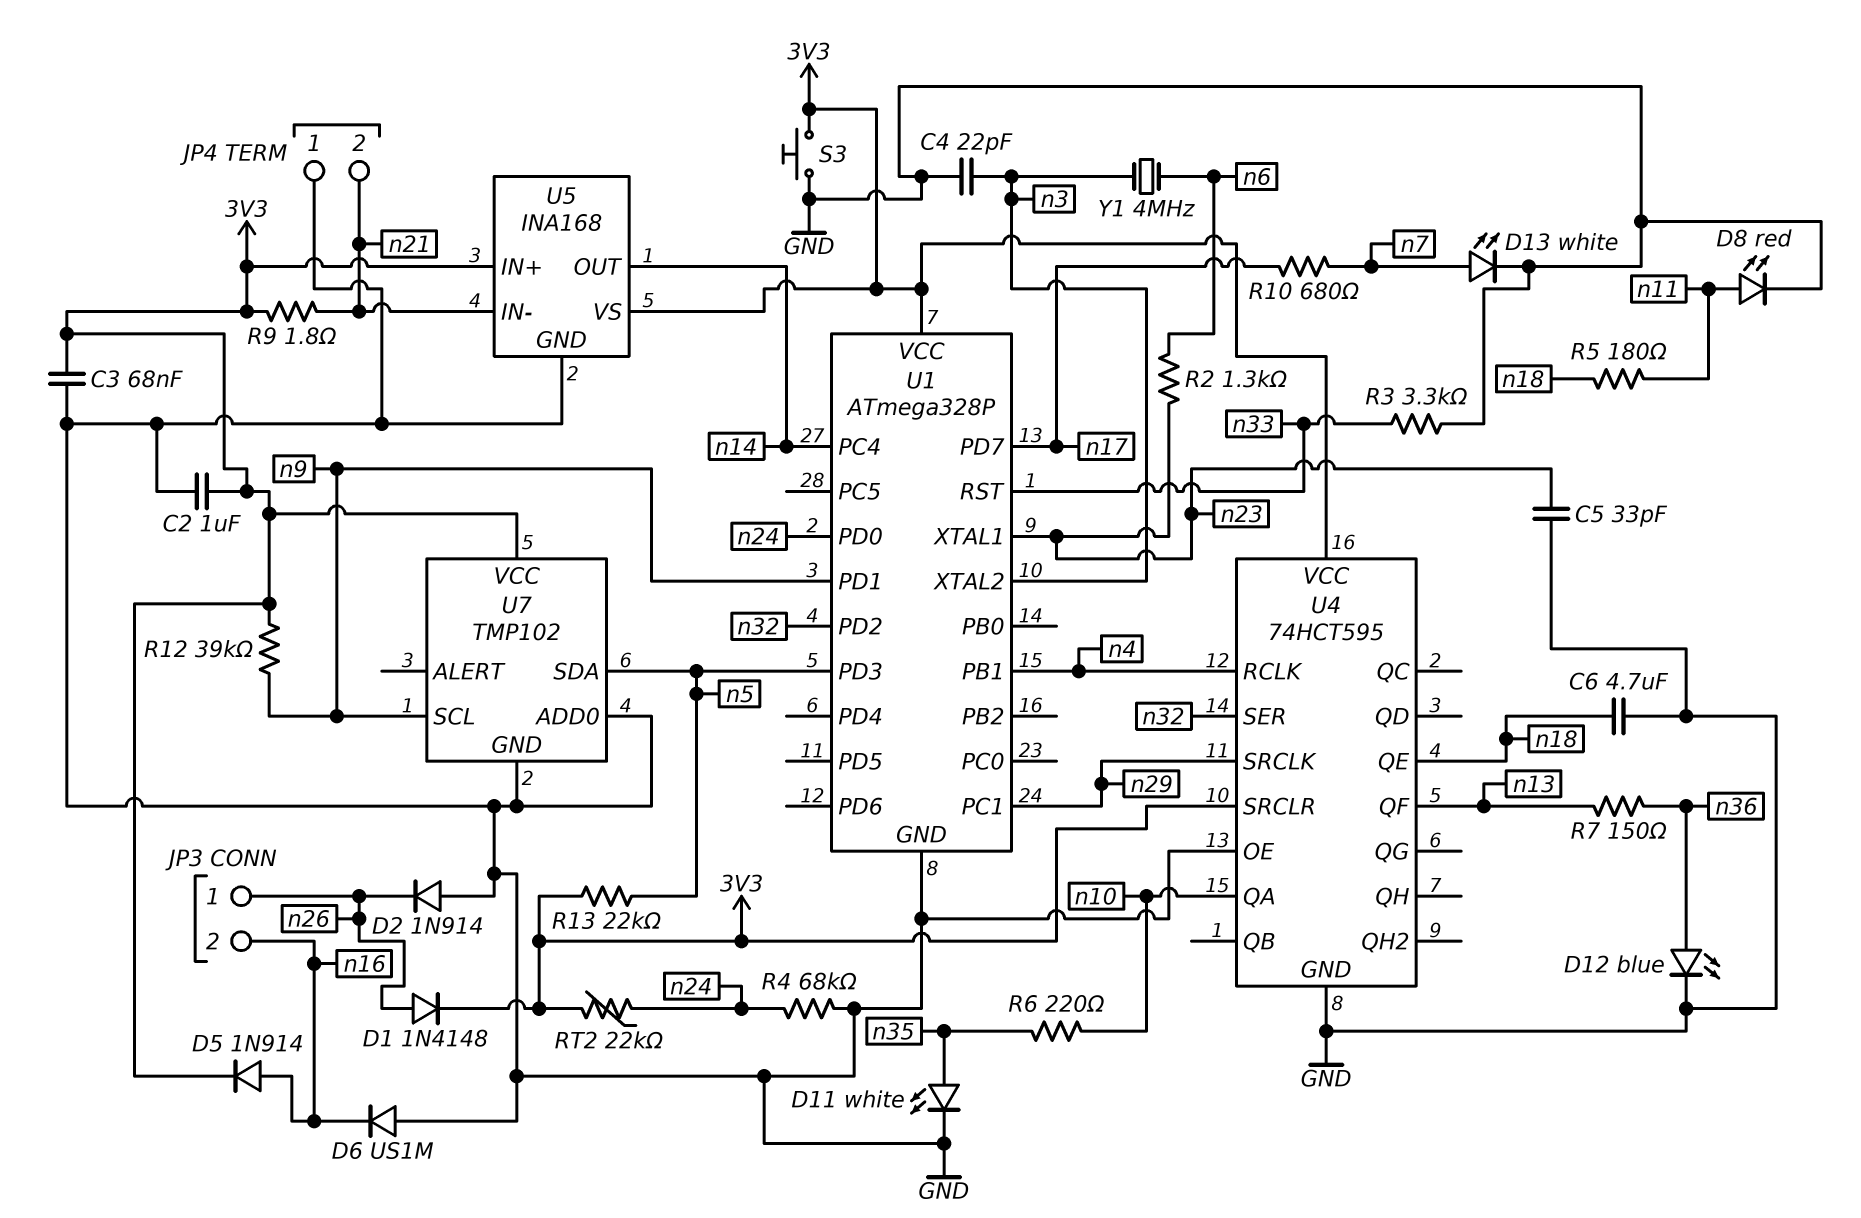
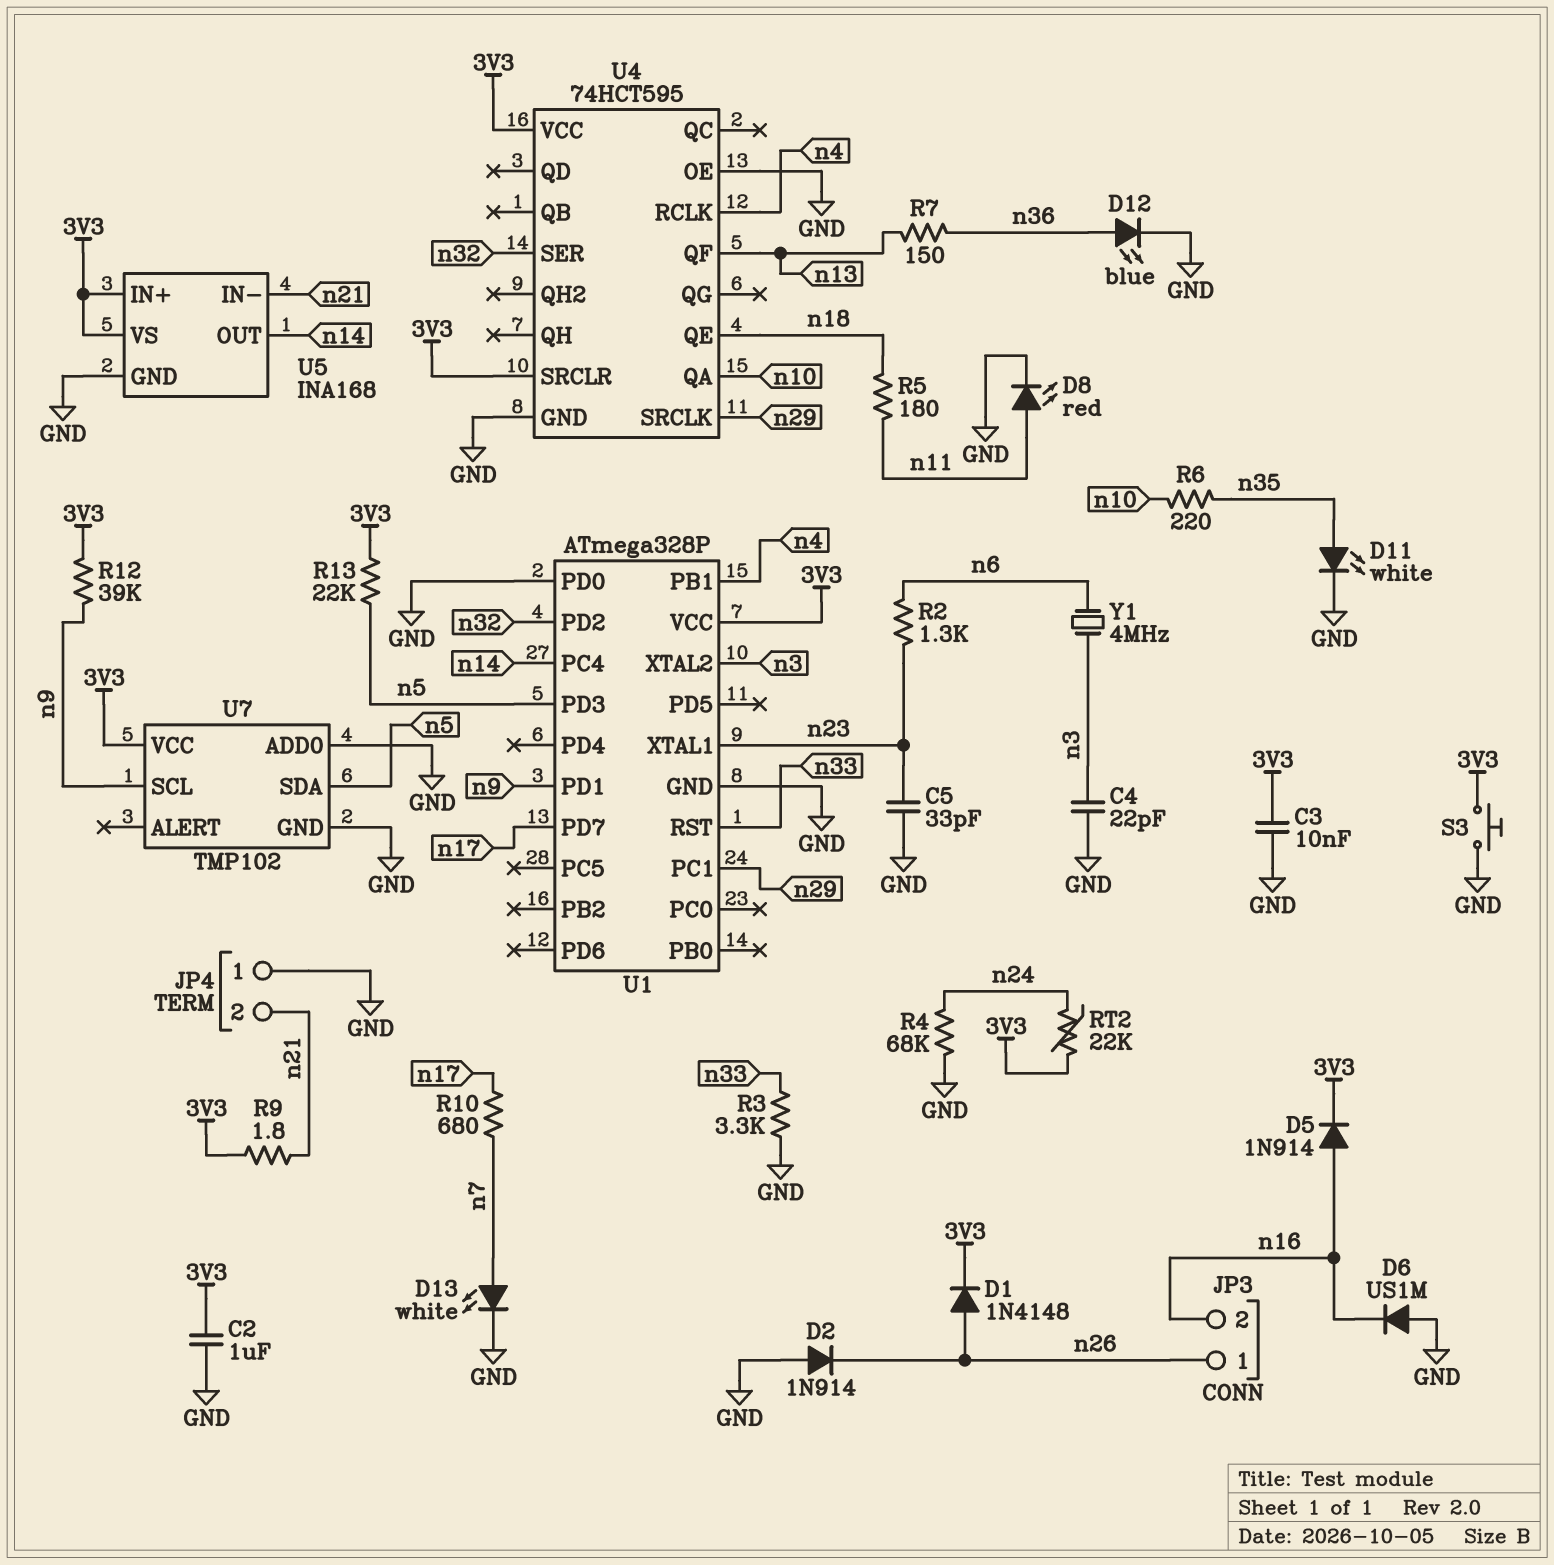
C3: 68nF (3V3, GND) -> 10nF (3V3, GND)
C6: 4.7uF (GND, n18) -> none
U1 pin PD0: n24 -> GND

